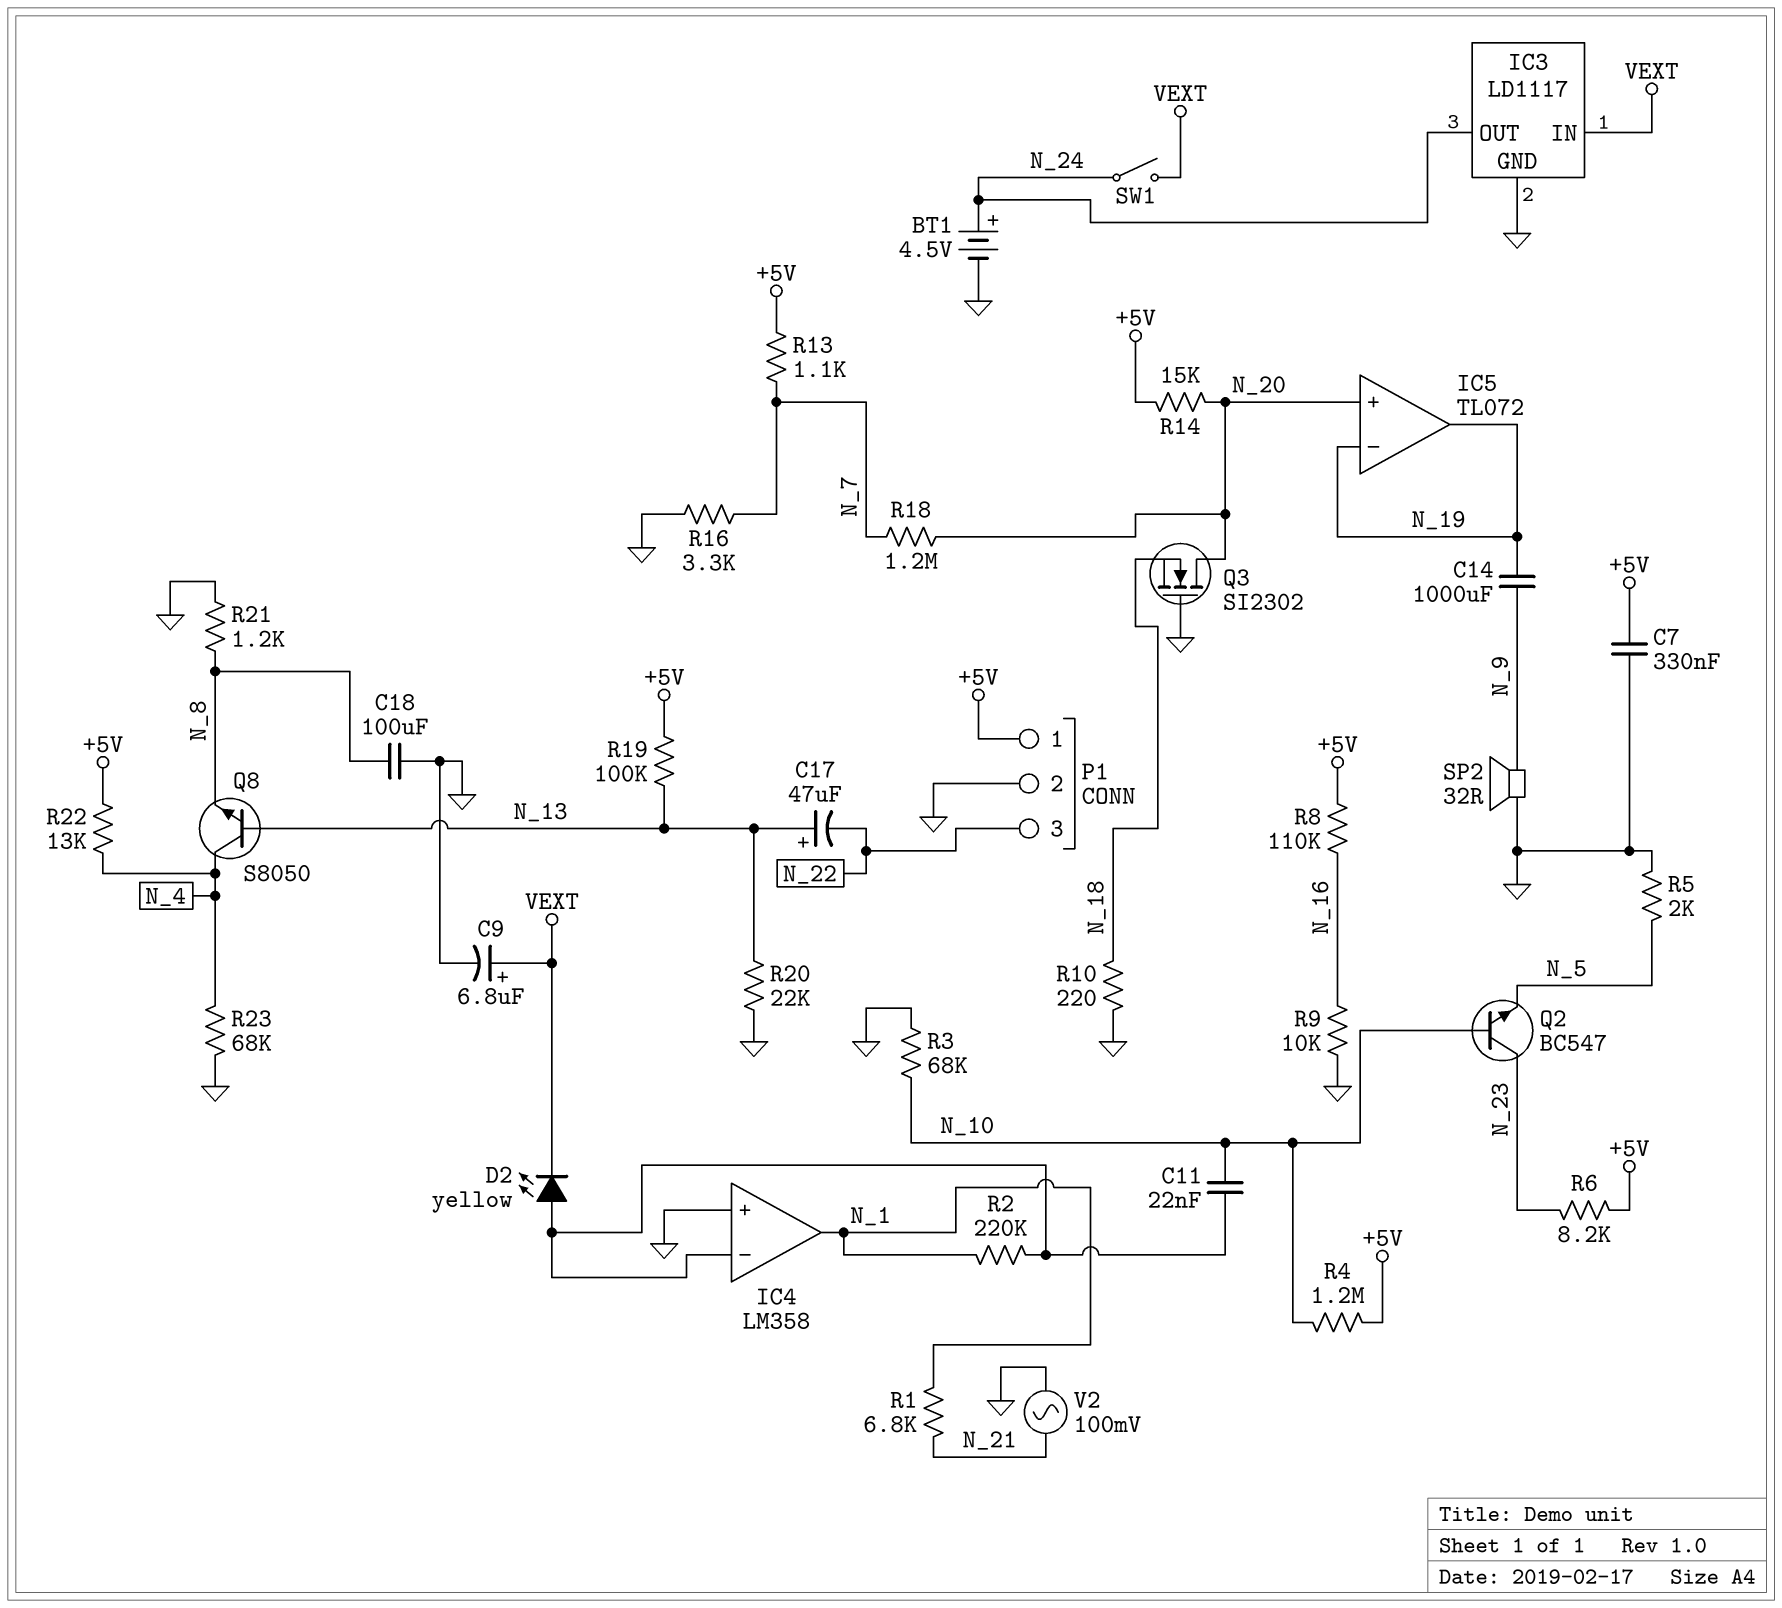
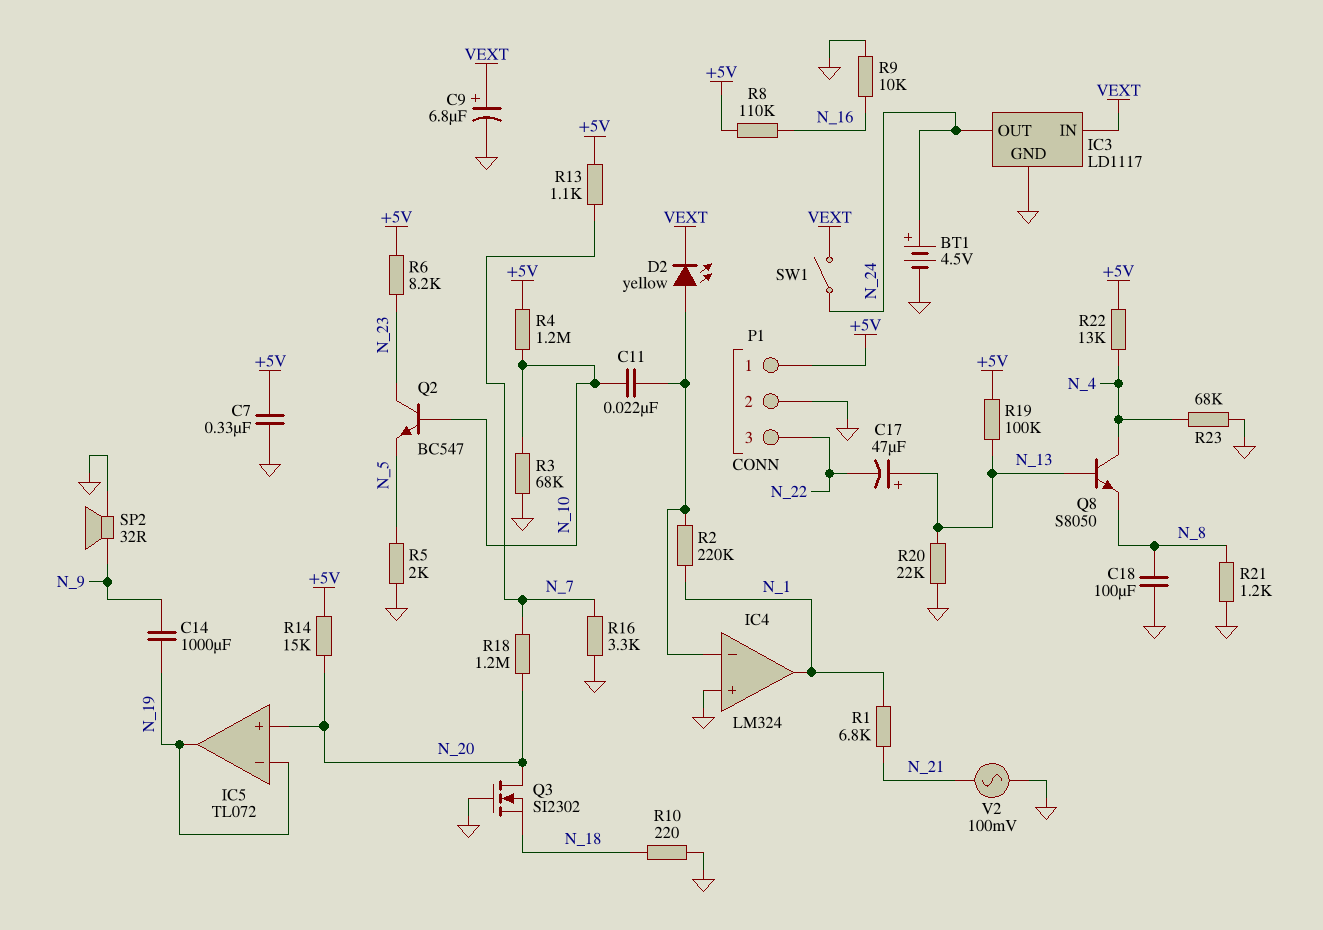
IC4: LM358 -> LM324

